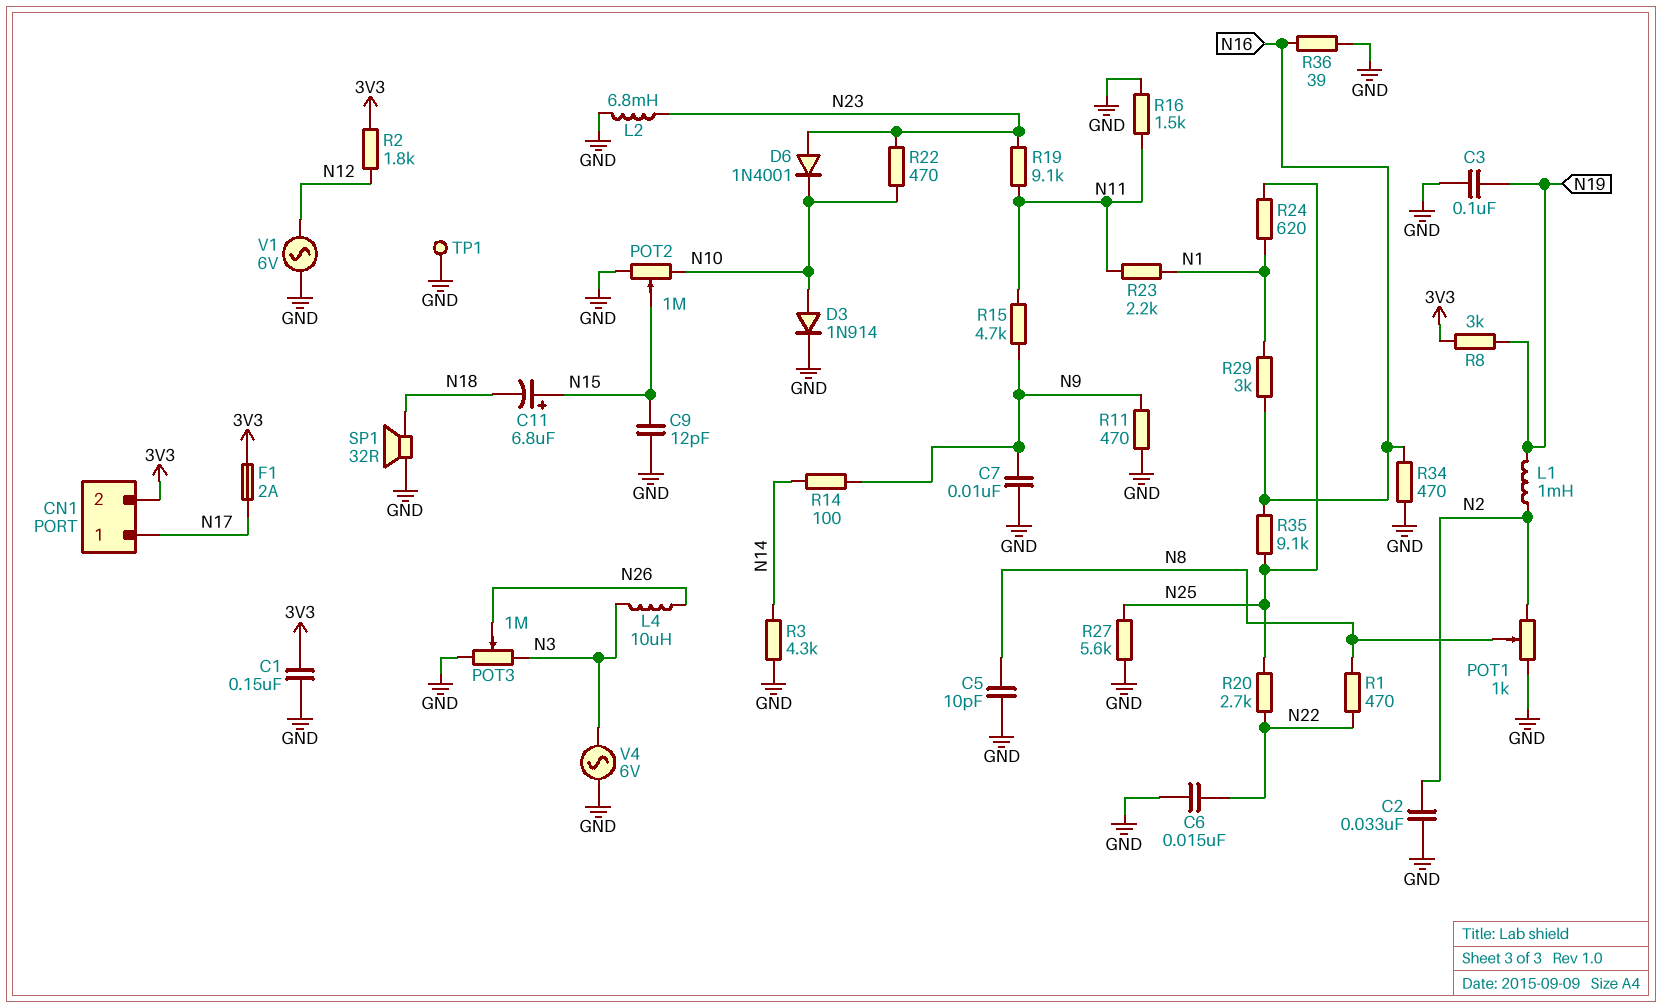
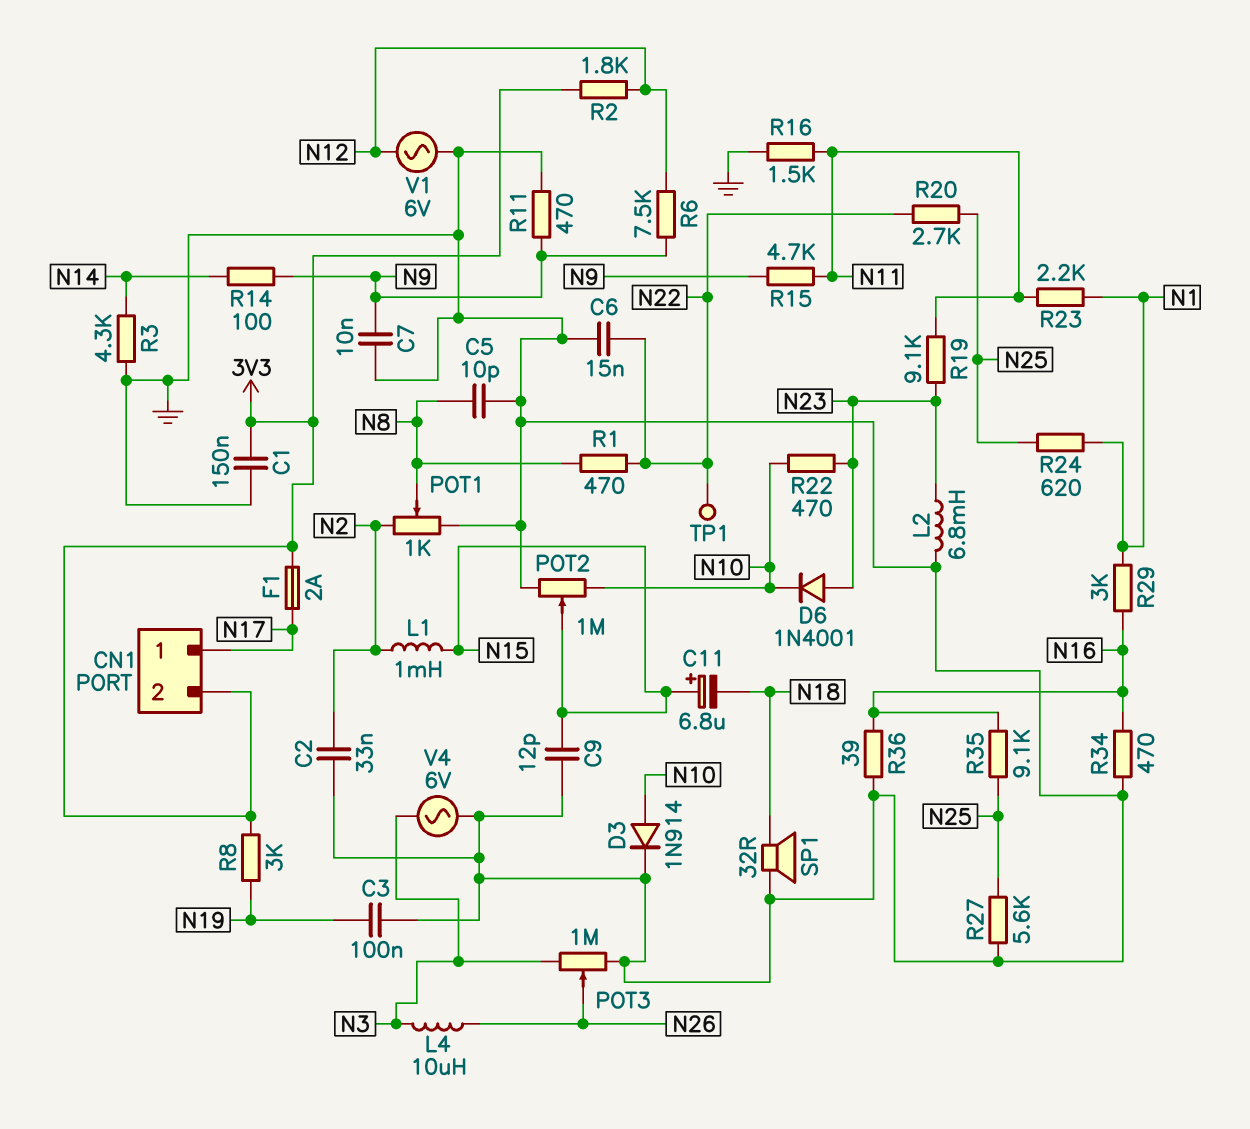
L1: 1mH (N2, N19) -> 1mH (N2, N15)
R6: none -> 7.5k (N9, N12)
TP1: test point (GND) -> test point (N22)

